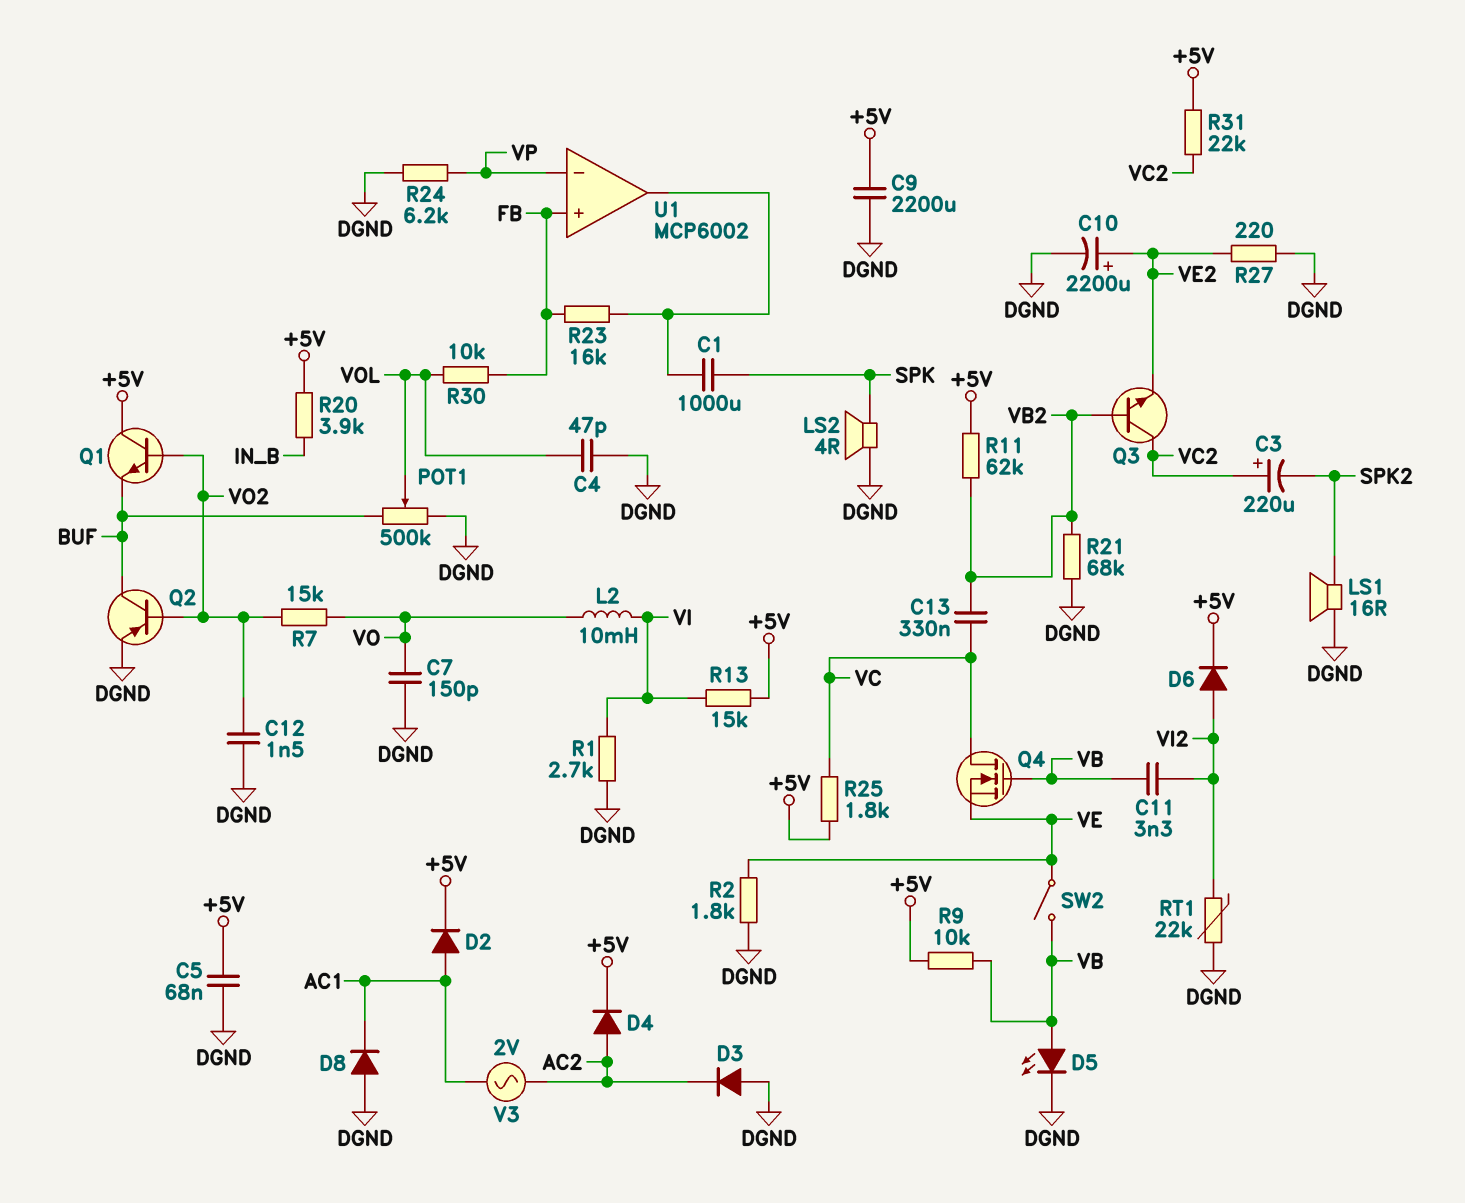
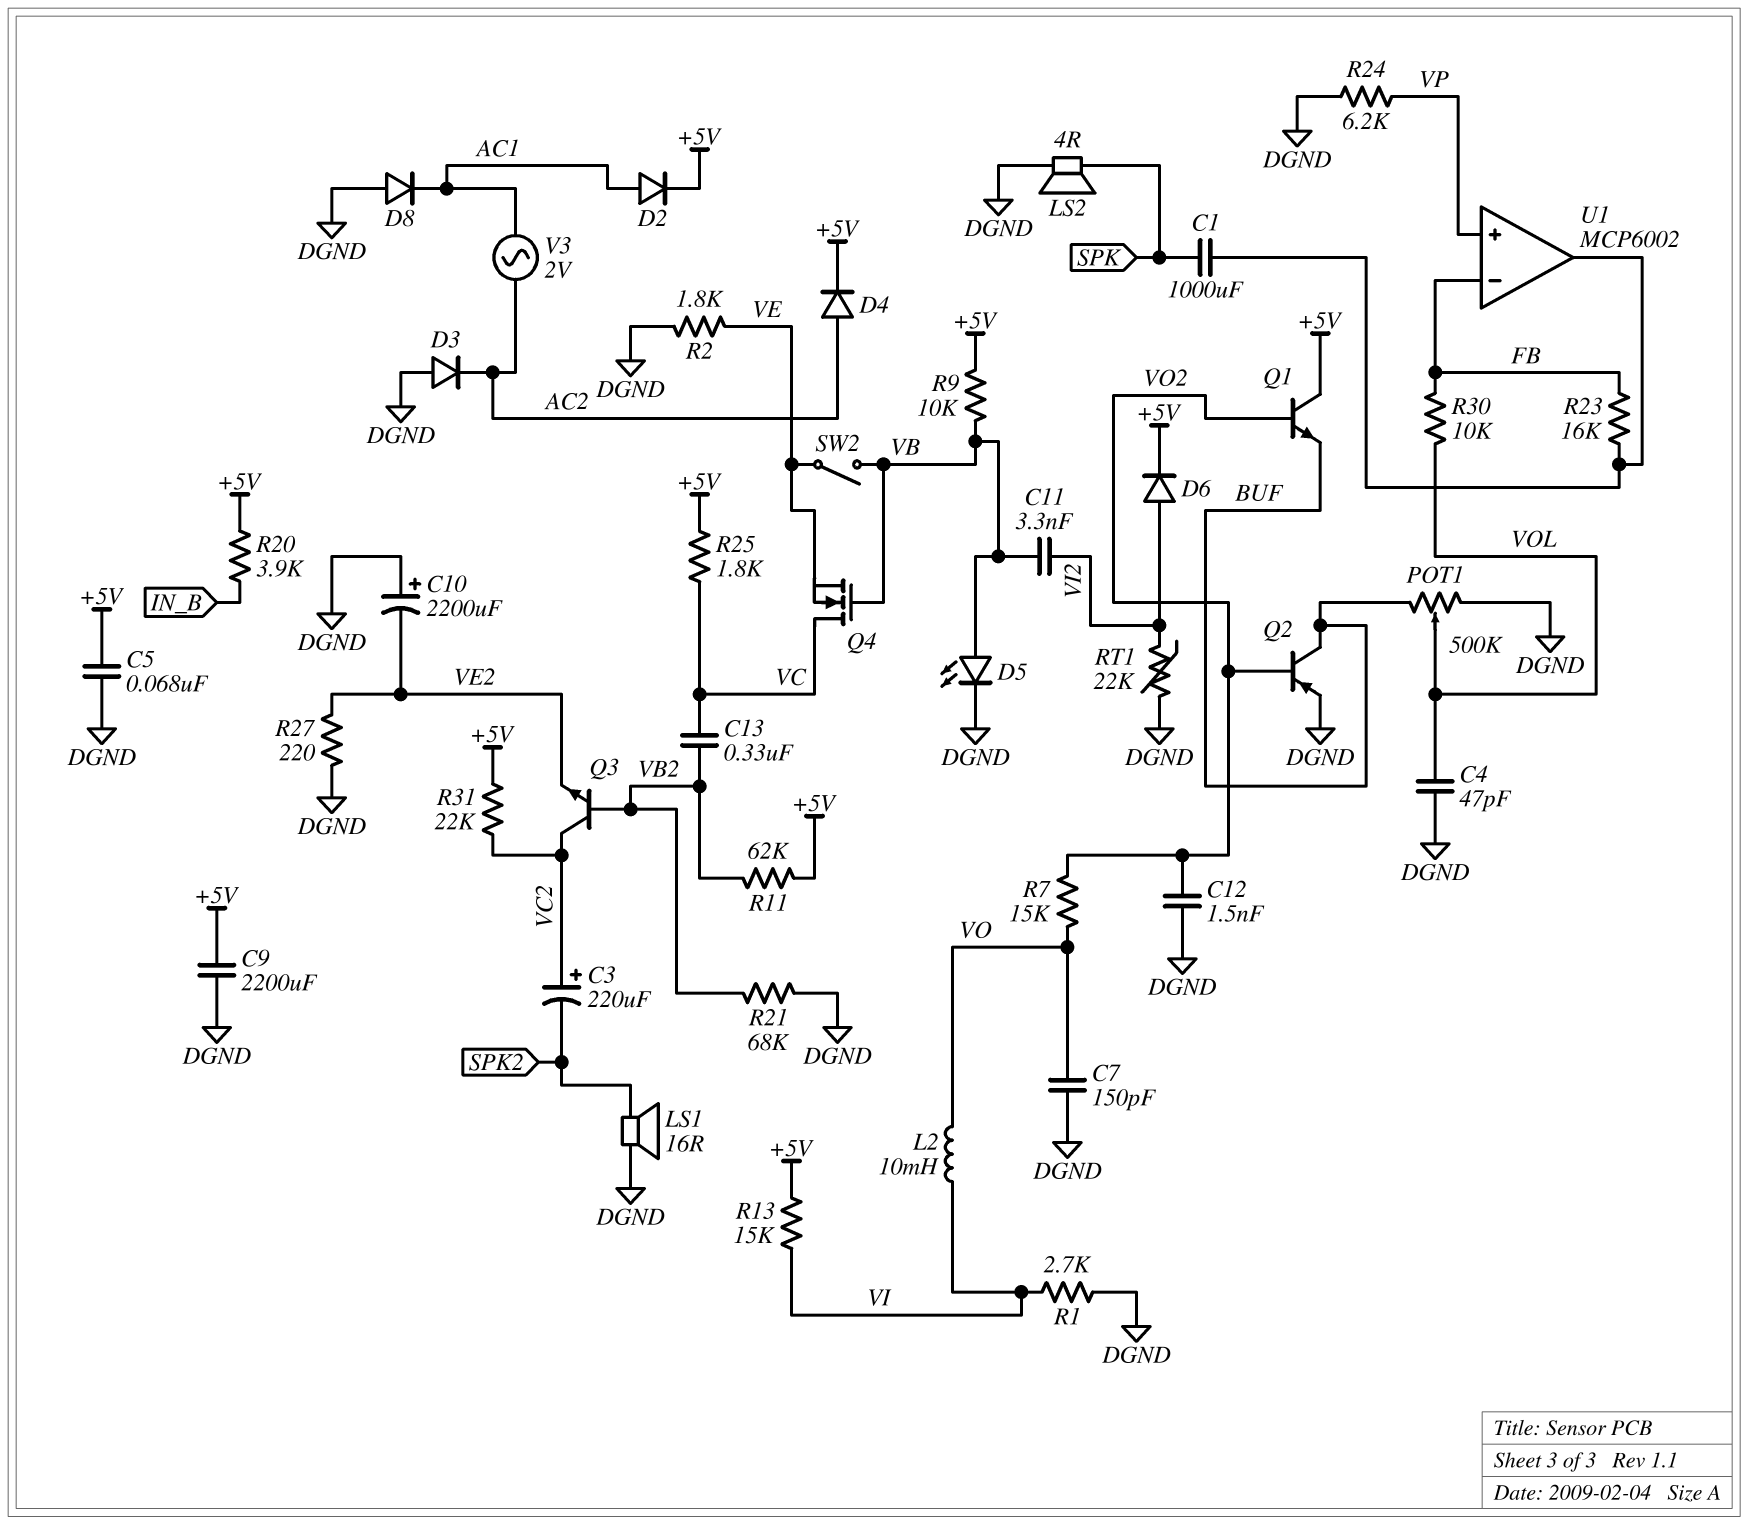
C10: 2200uF (plus VE2, minus DGND) -> 2200uF (plus DGND, minus VE2)
U1 pin in+: FB -> VP
U1 pin in-: VP -> FB

